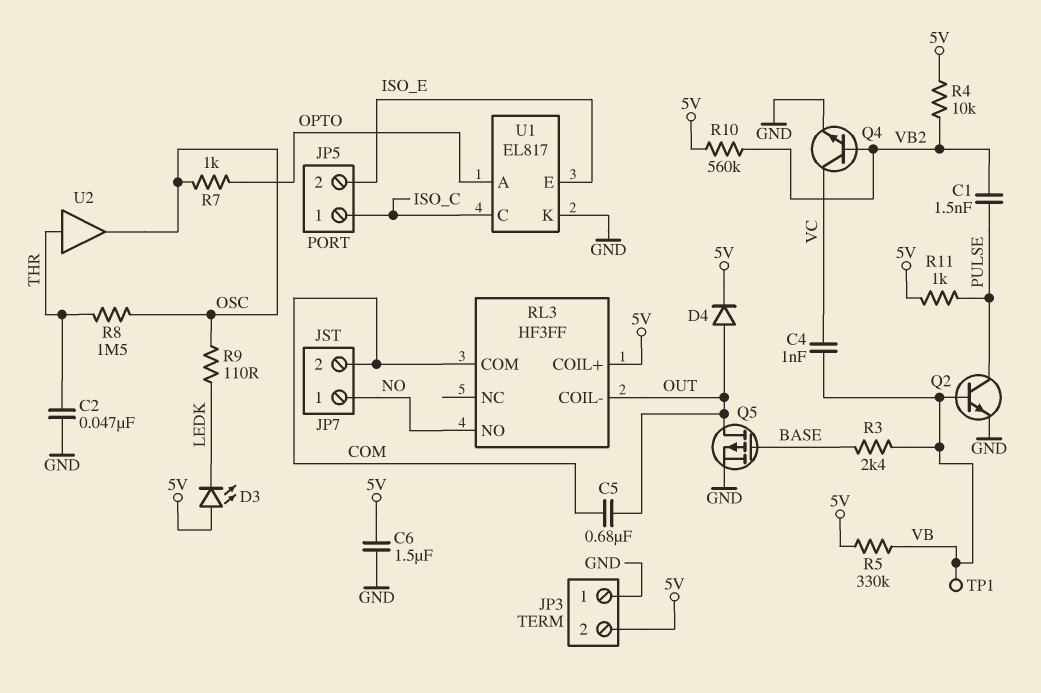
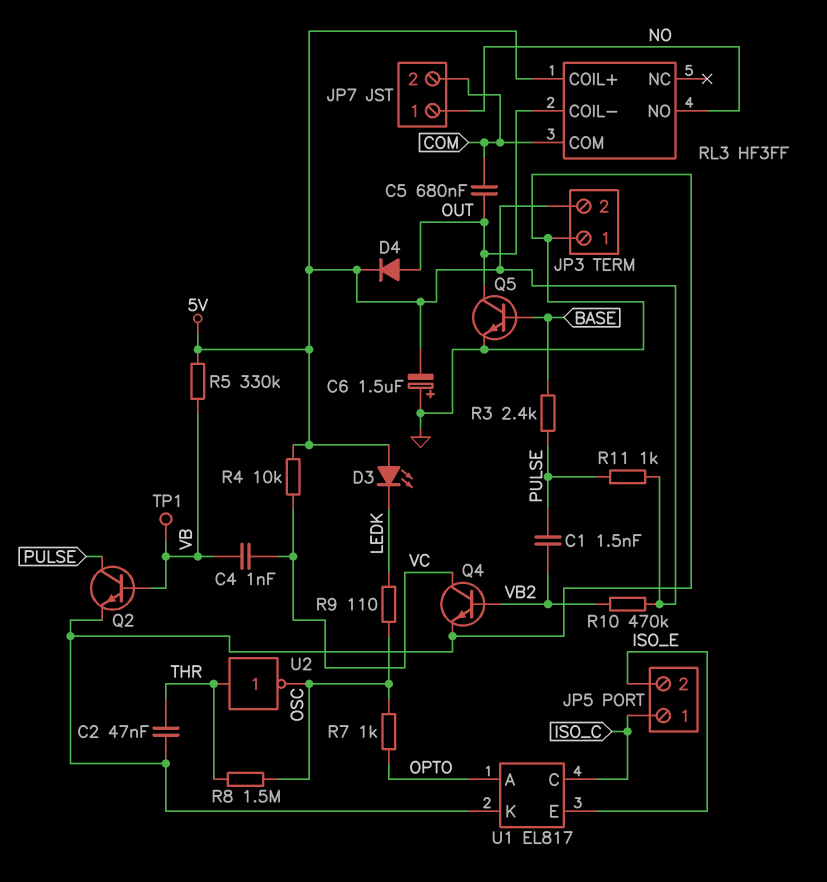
C6: 1.5uF (5V, GND) -> 1.5uF (plus GND, minus 5V)
Q5: PMOS (G BASE, D OUT, S GND) -> NPN (B BASE, C OUT, E GND)
R3: 2.4k (BASE, VB) -> 2.4k (BASE, PULSE)
R4: 10k (5V, VB2) -> 10k (5V, VC)
R10: 560k (5V, VB2) -> 470k (5V, VB2)
U2: buffer (in THR, out OSC) -> NOT (in THR, out OSC)

